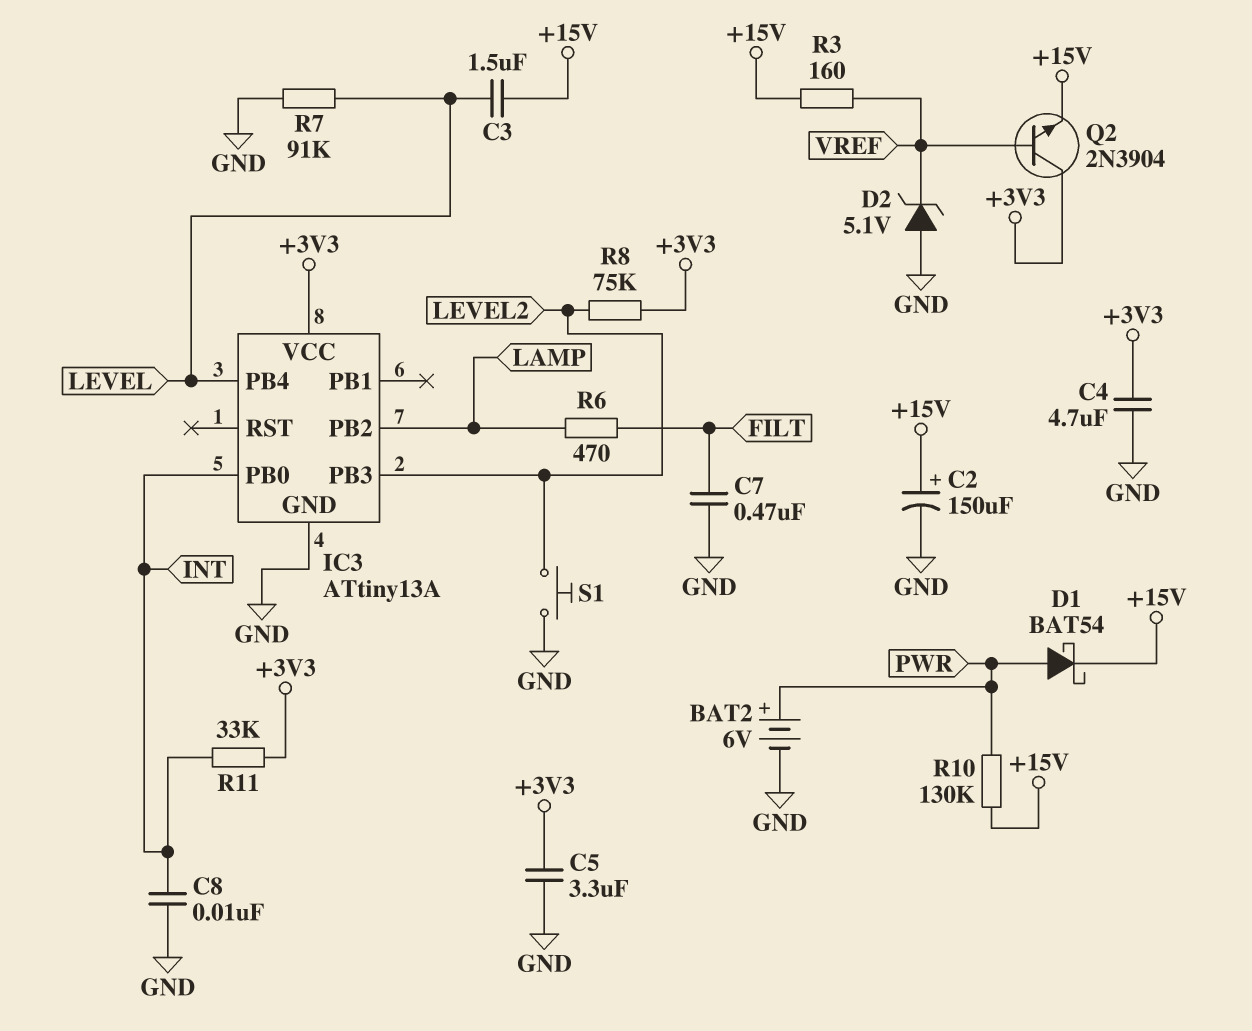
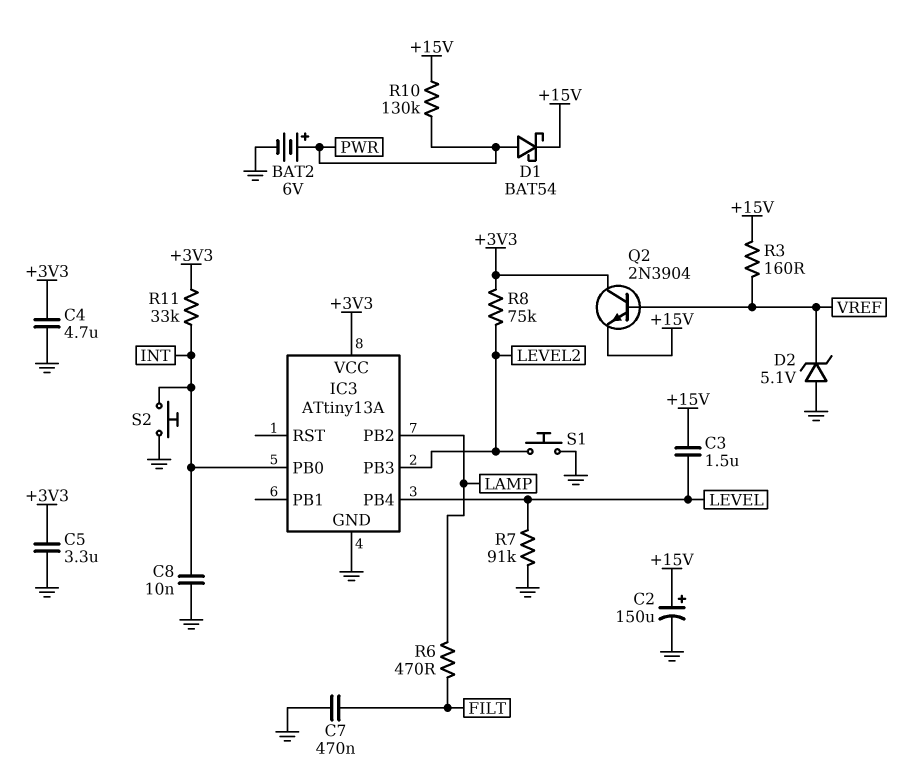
S2: none -> button (GND, INT)

